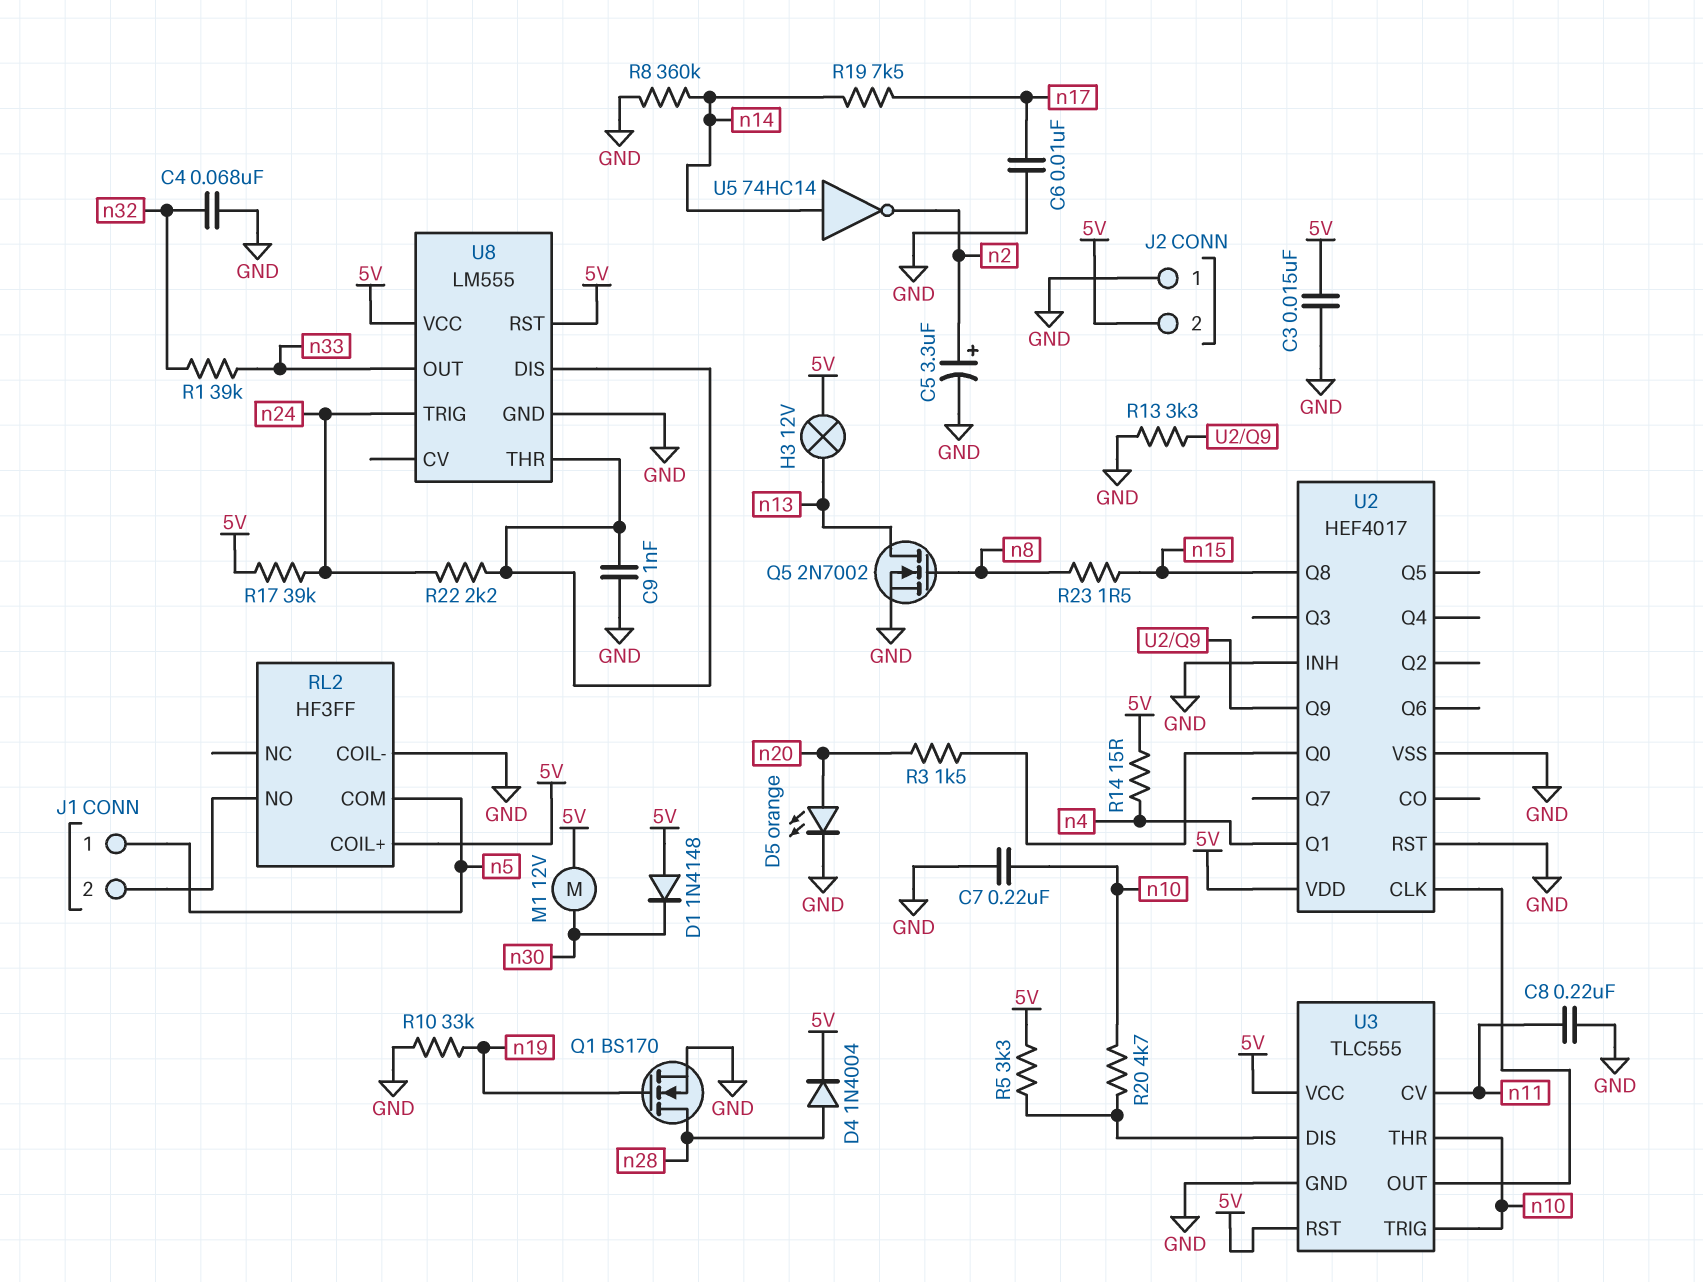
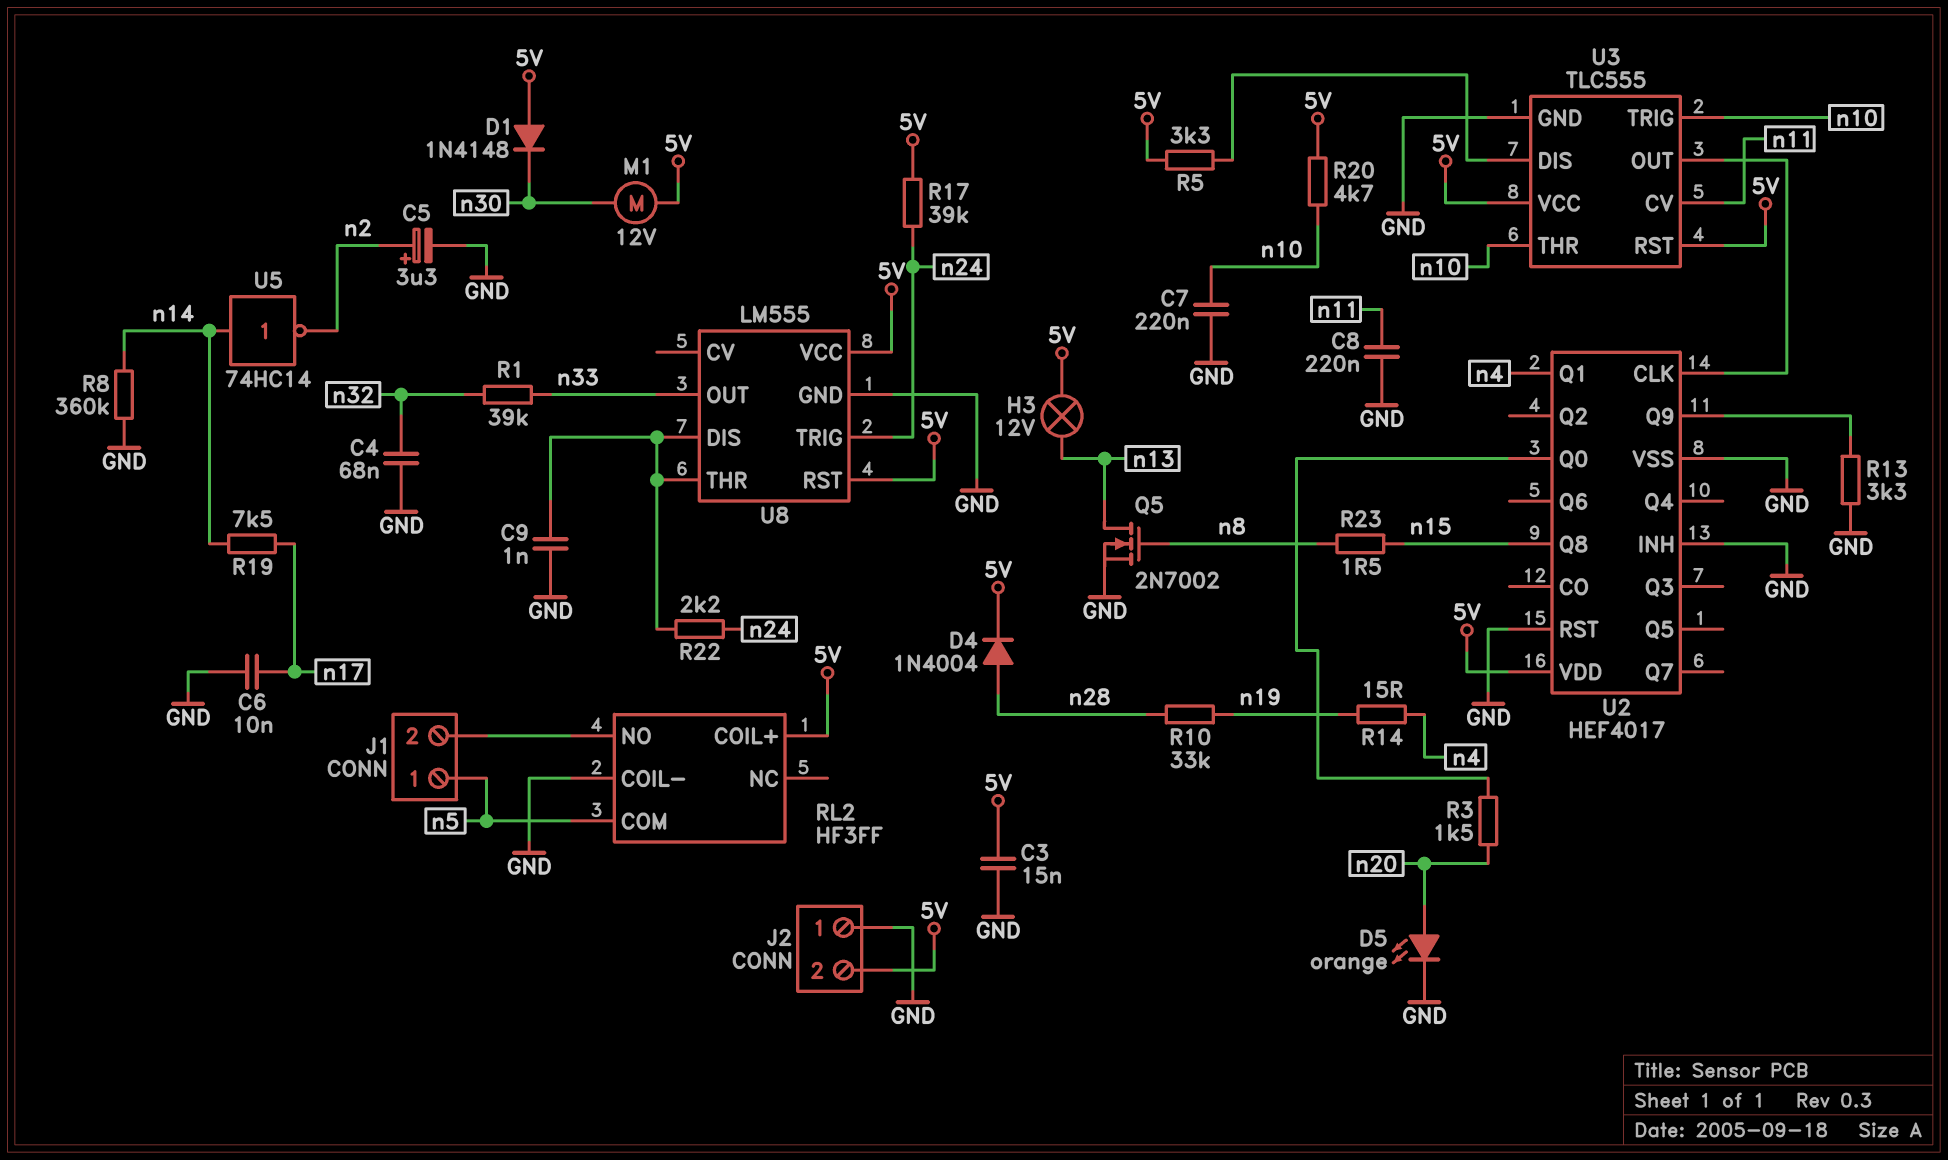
Q1: NMOS BS170 (G n19, D n28, S GND) -> none
R10: 33k (GND, n19) -> 33k (n19, n28)
R14: 15 (5V, n4) -> 15 (n4, n19)
R20: 4.7k (U3/DIS, n10) -> 4.7k (5V, n10)

